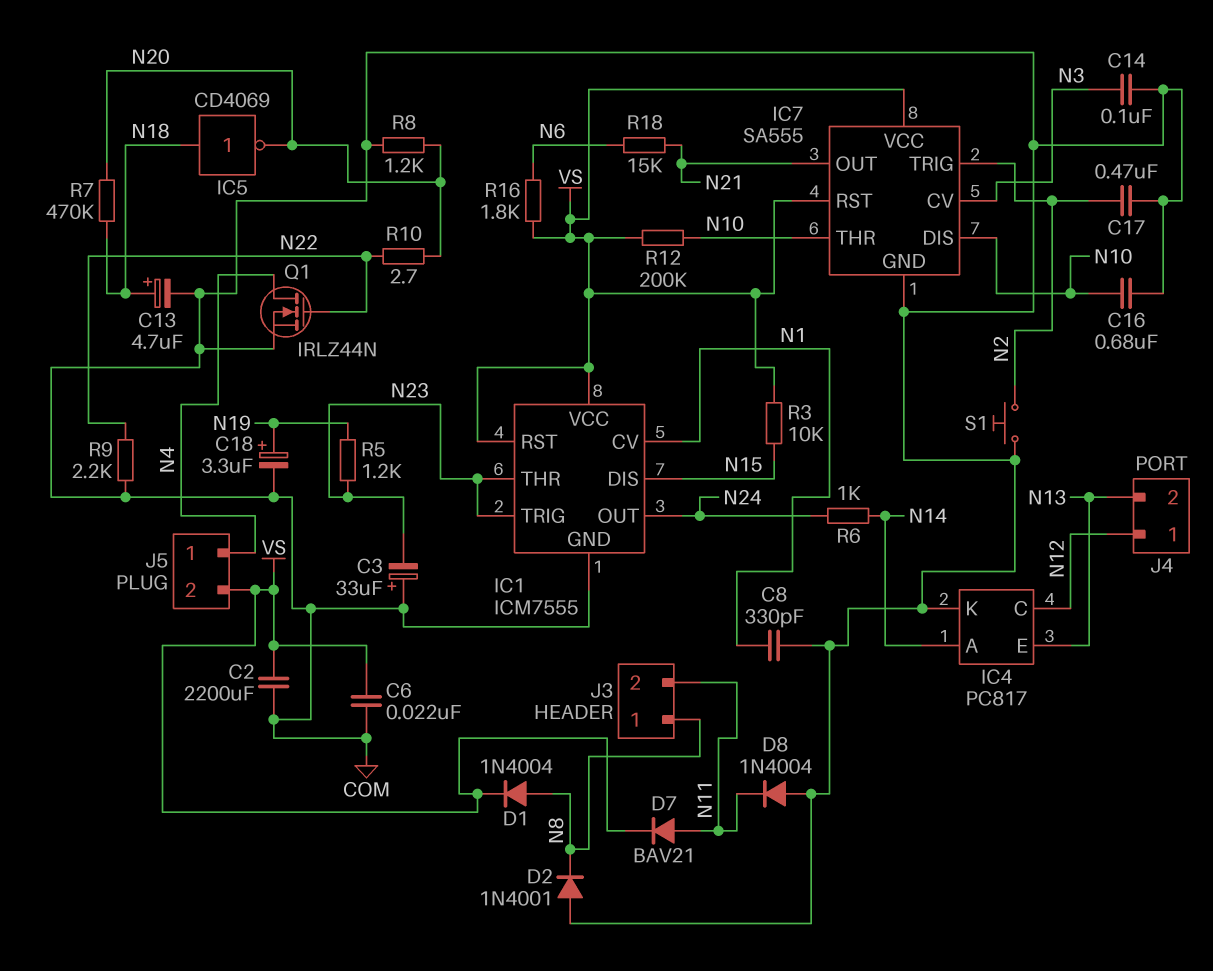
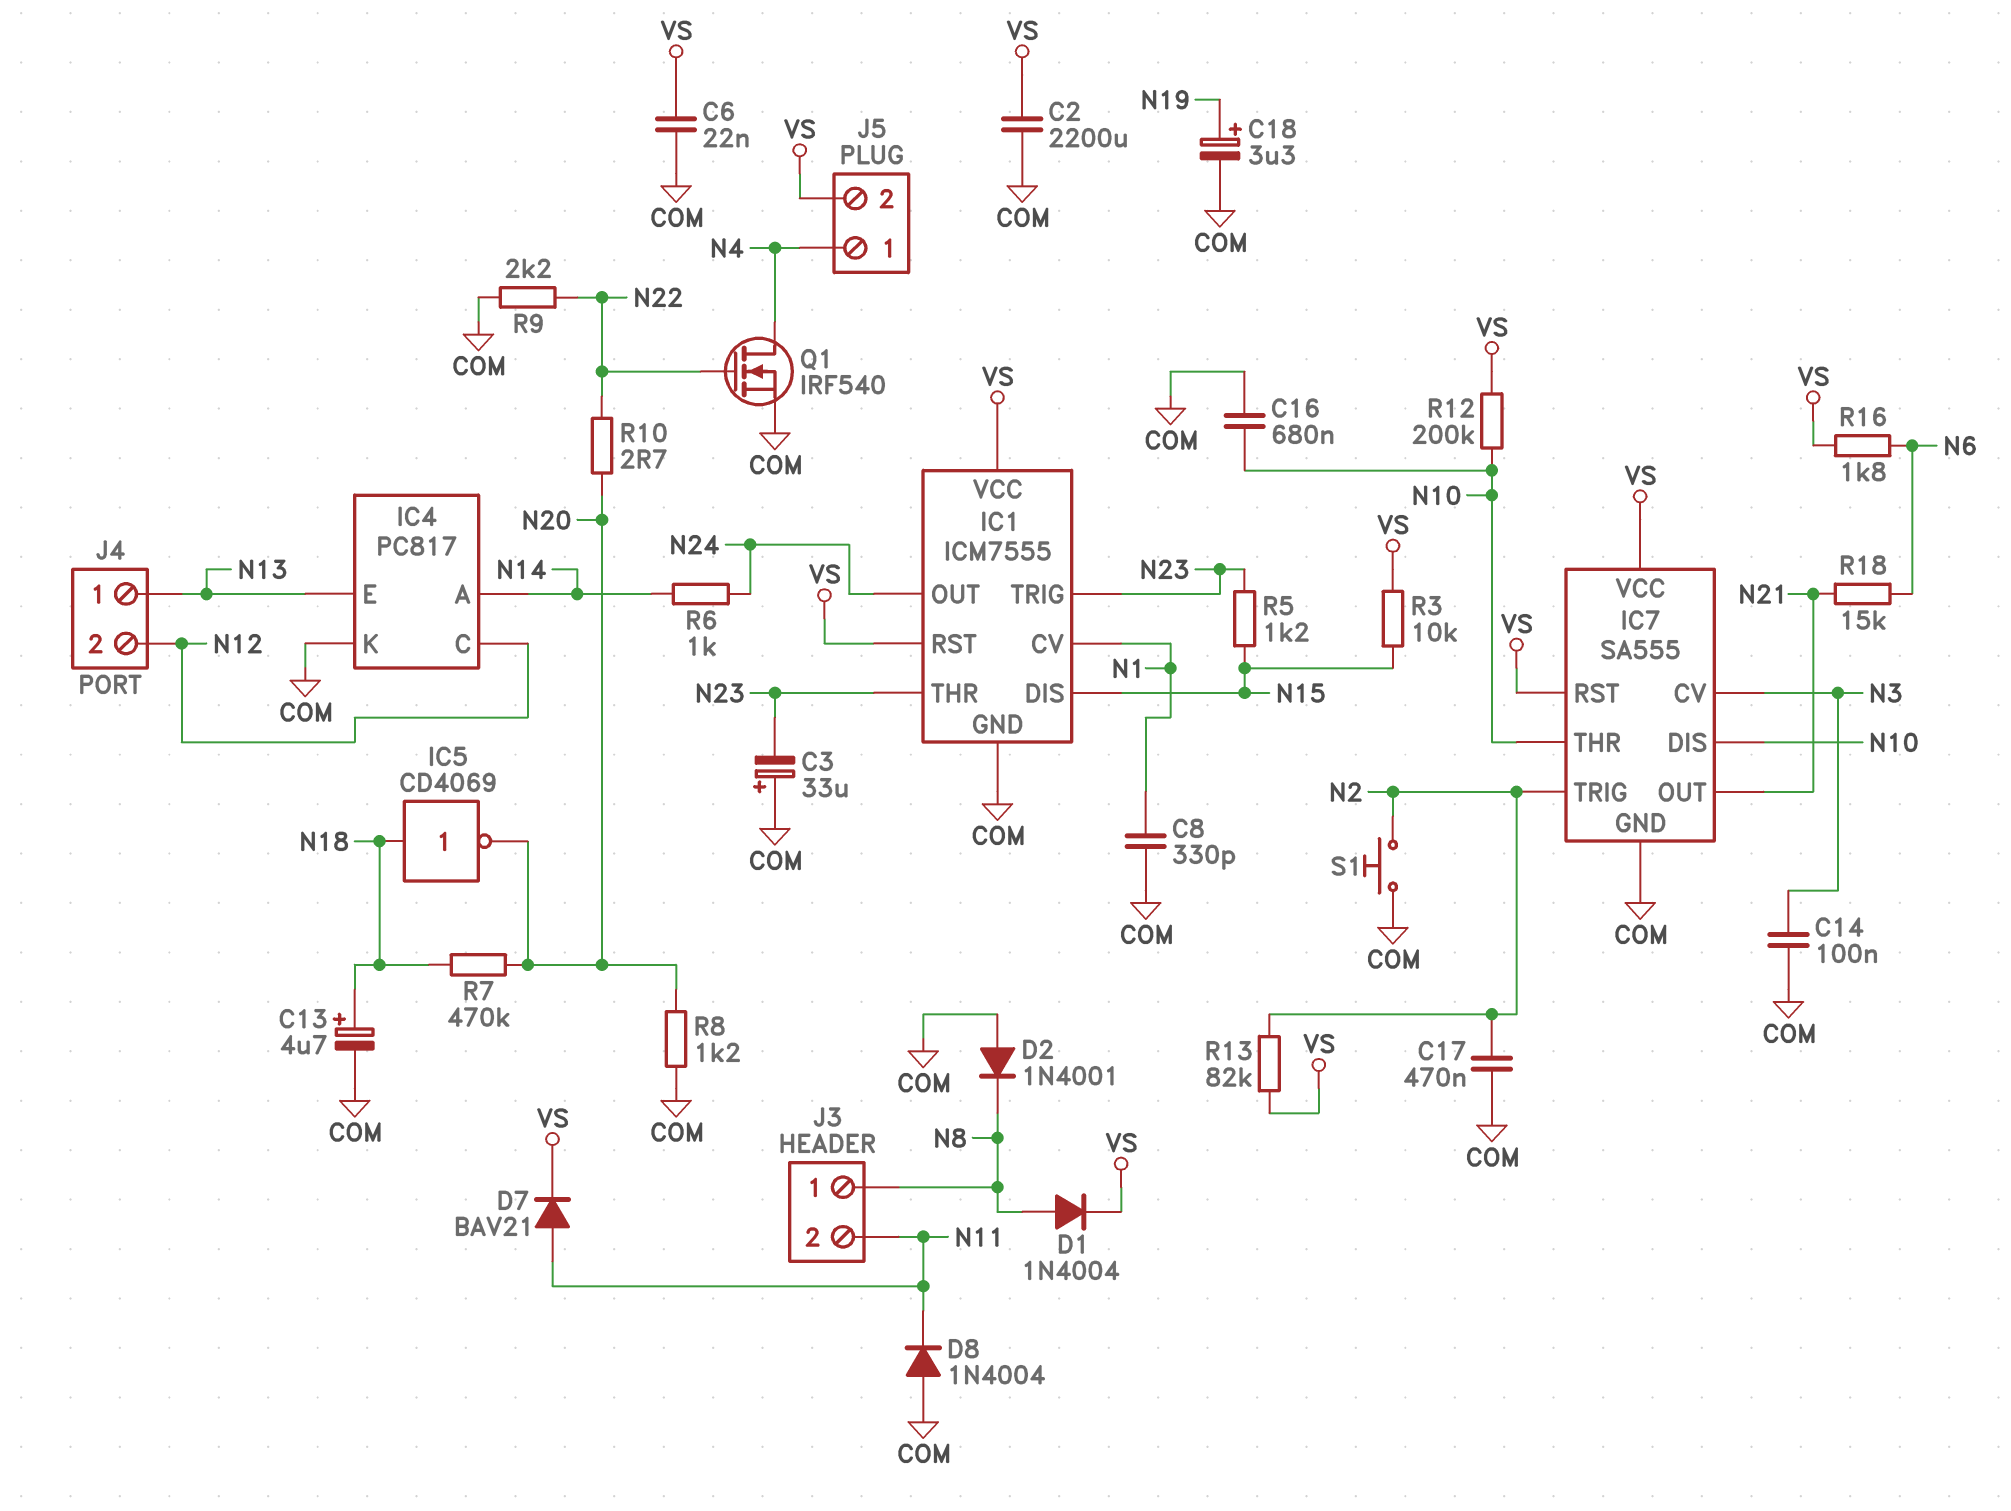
J4 pin 1: N12 -> N13
J4 pin 2: N13 -> N12
Q1: NMOS IRLZ44N (G N22, D N4, S COM) -> NMOS IRF540 (G N22, D N4, S COM)
R5: 1.2k (N19, N23) -> 1.2k (N15, N23)
R13: none -> 82k (N2, VS)

